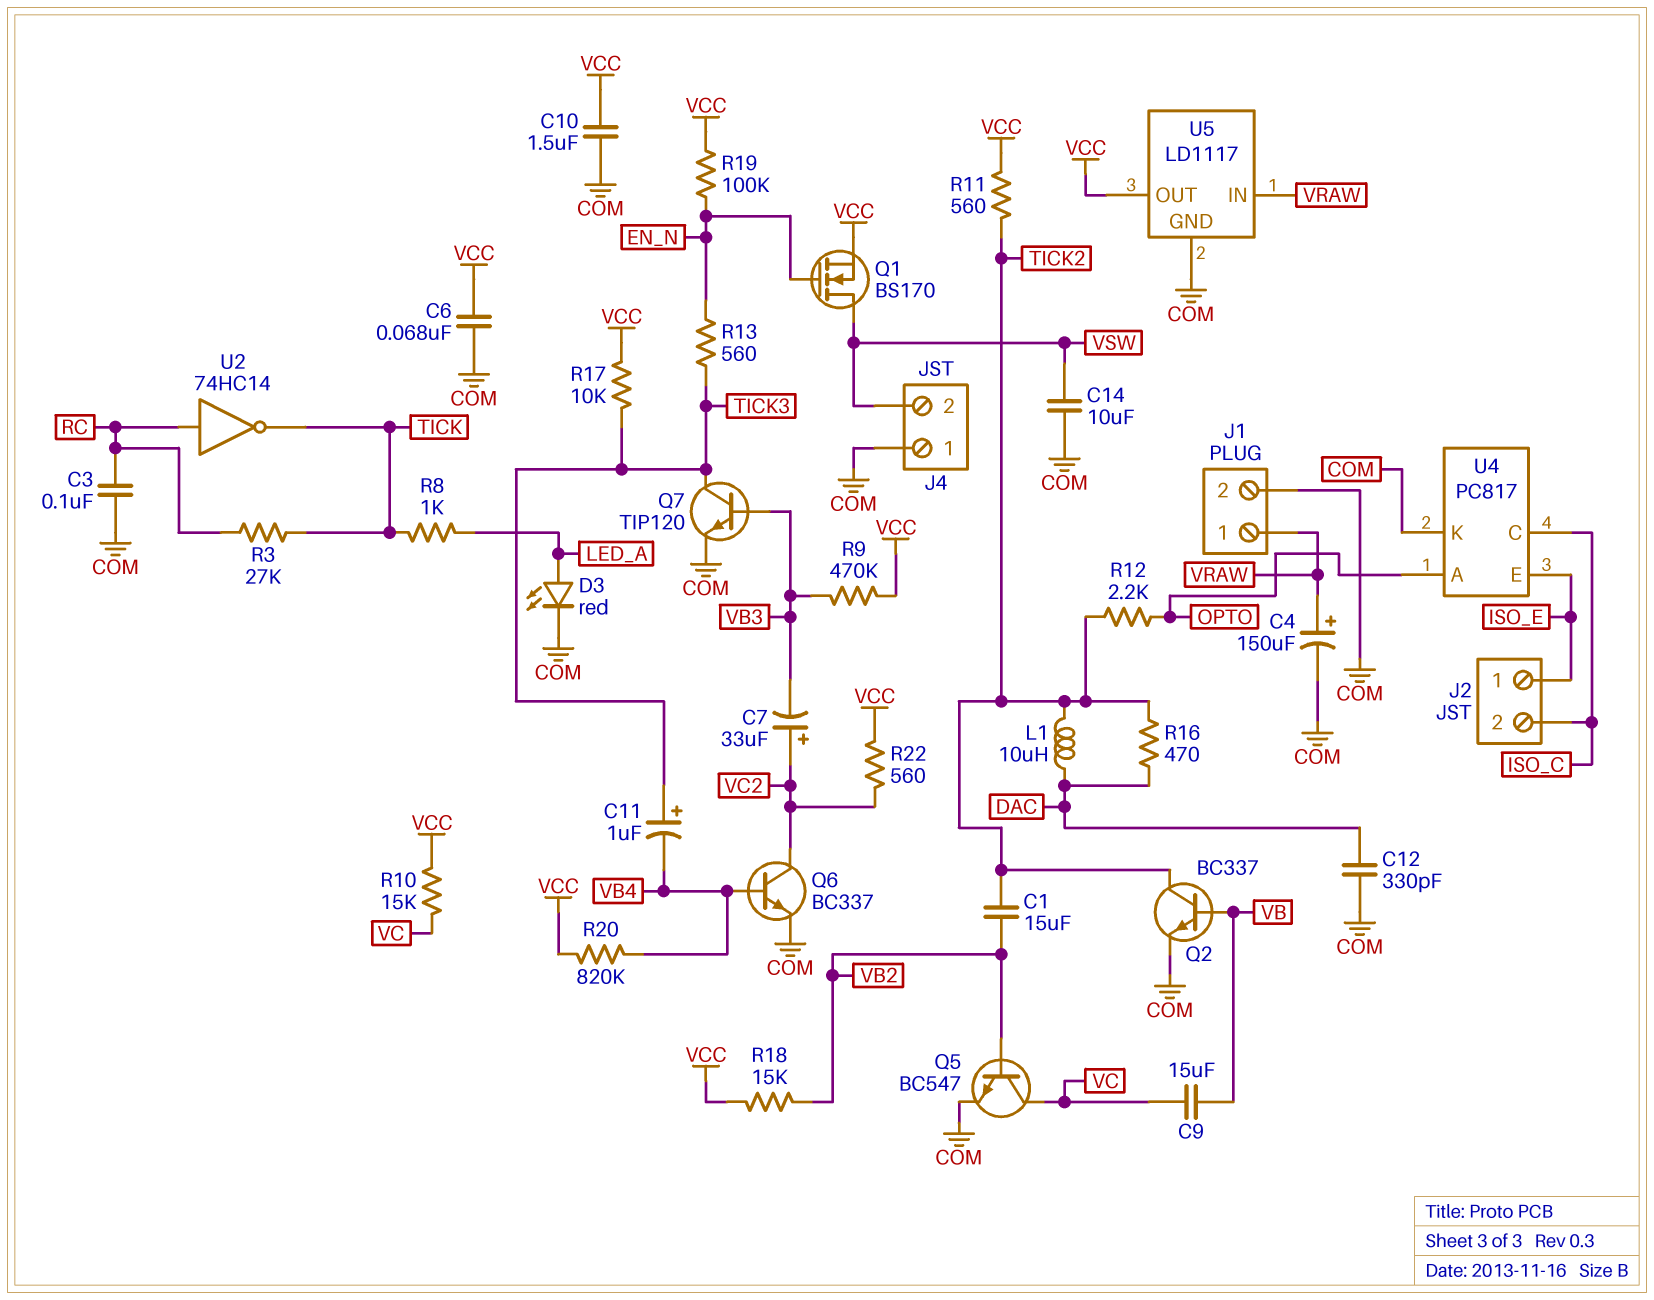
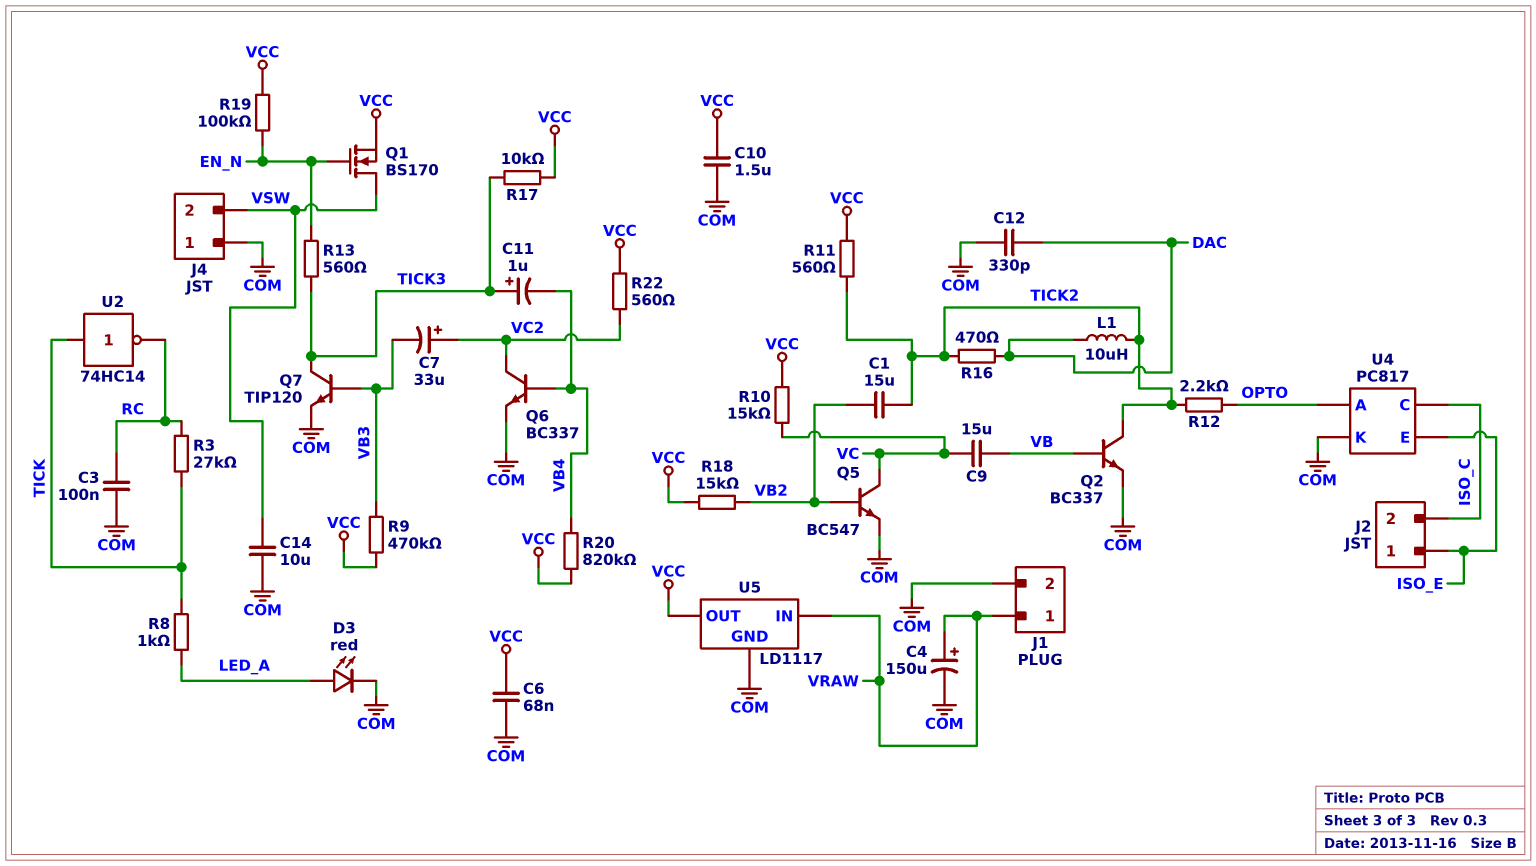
U2: NOT 74HC14 (in RC, out TICK) -> NOT 74HC14 (in TICK, out RC)

